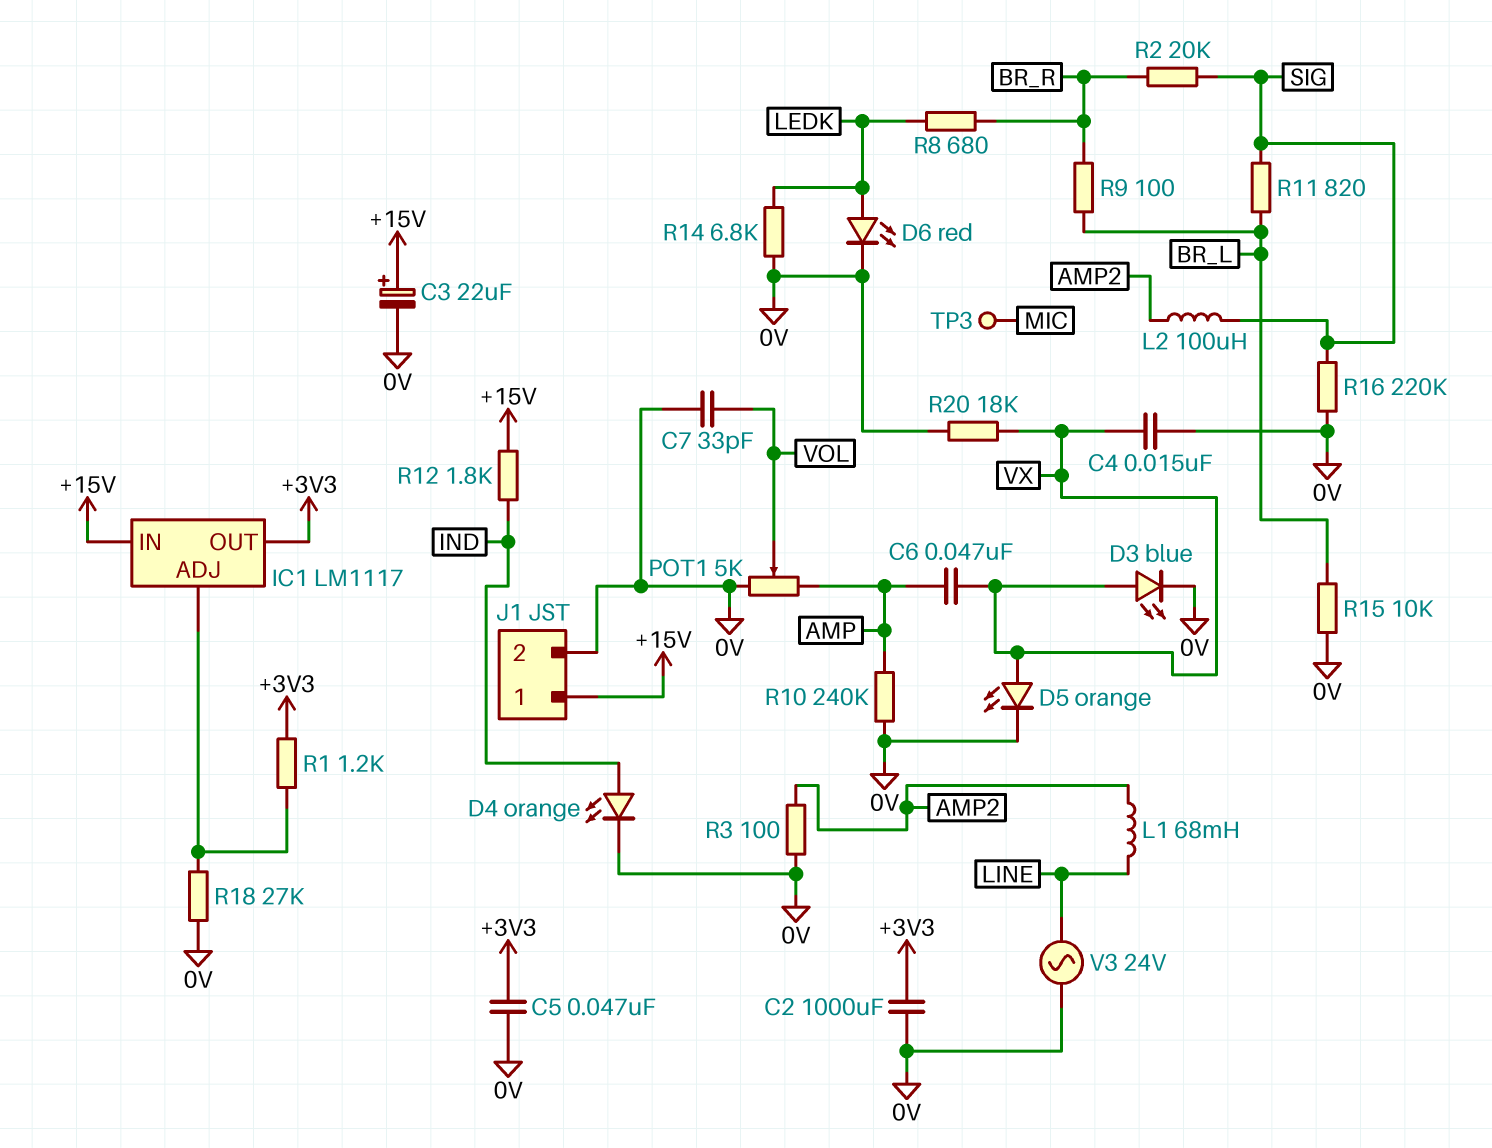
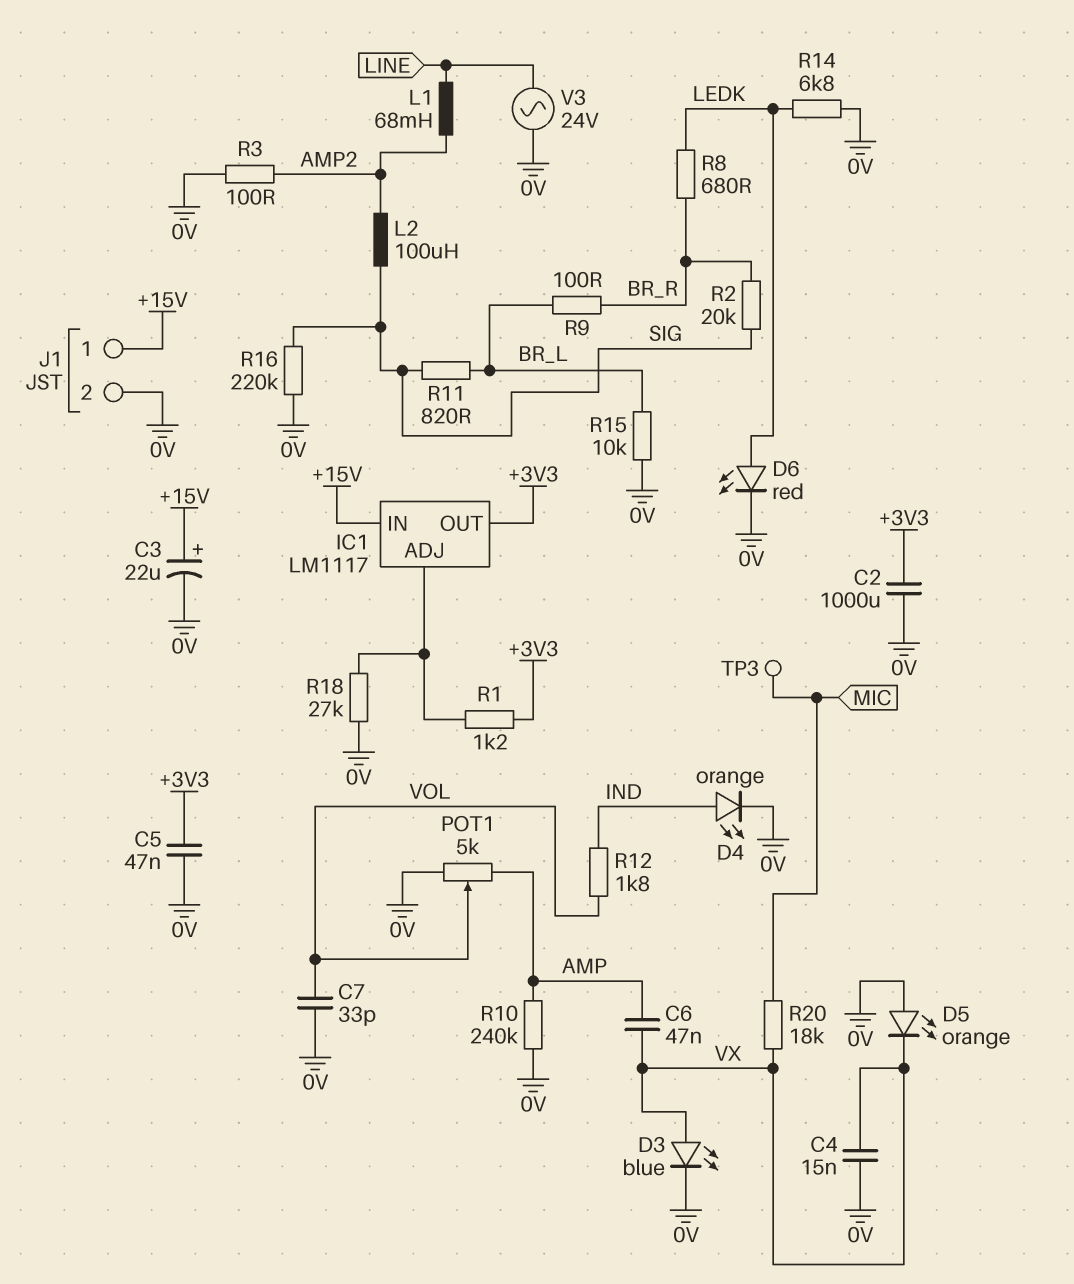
D5: LED orange (A VX, K 0V) -> LED orange (A 0V, K VX)
R12: 1.8k (+15V, IND) -> 1.8k (IND, VOL)
R20: 18k (0V, VX) -> 18k (MIC, VX)

